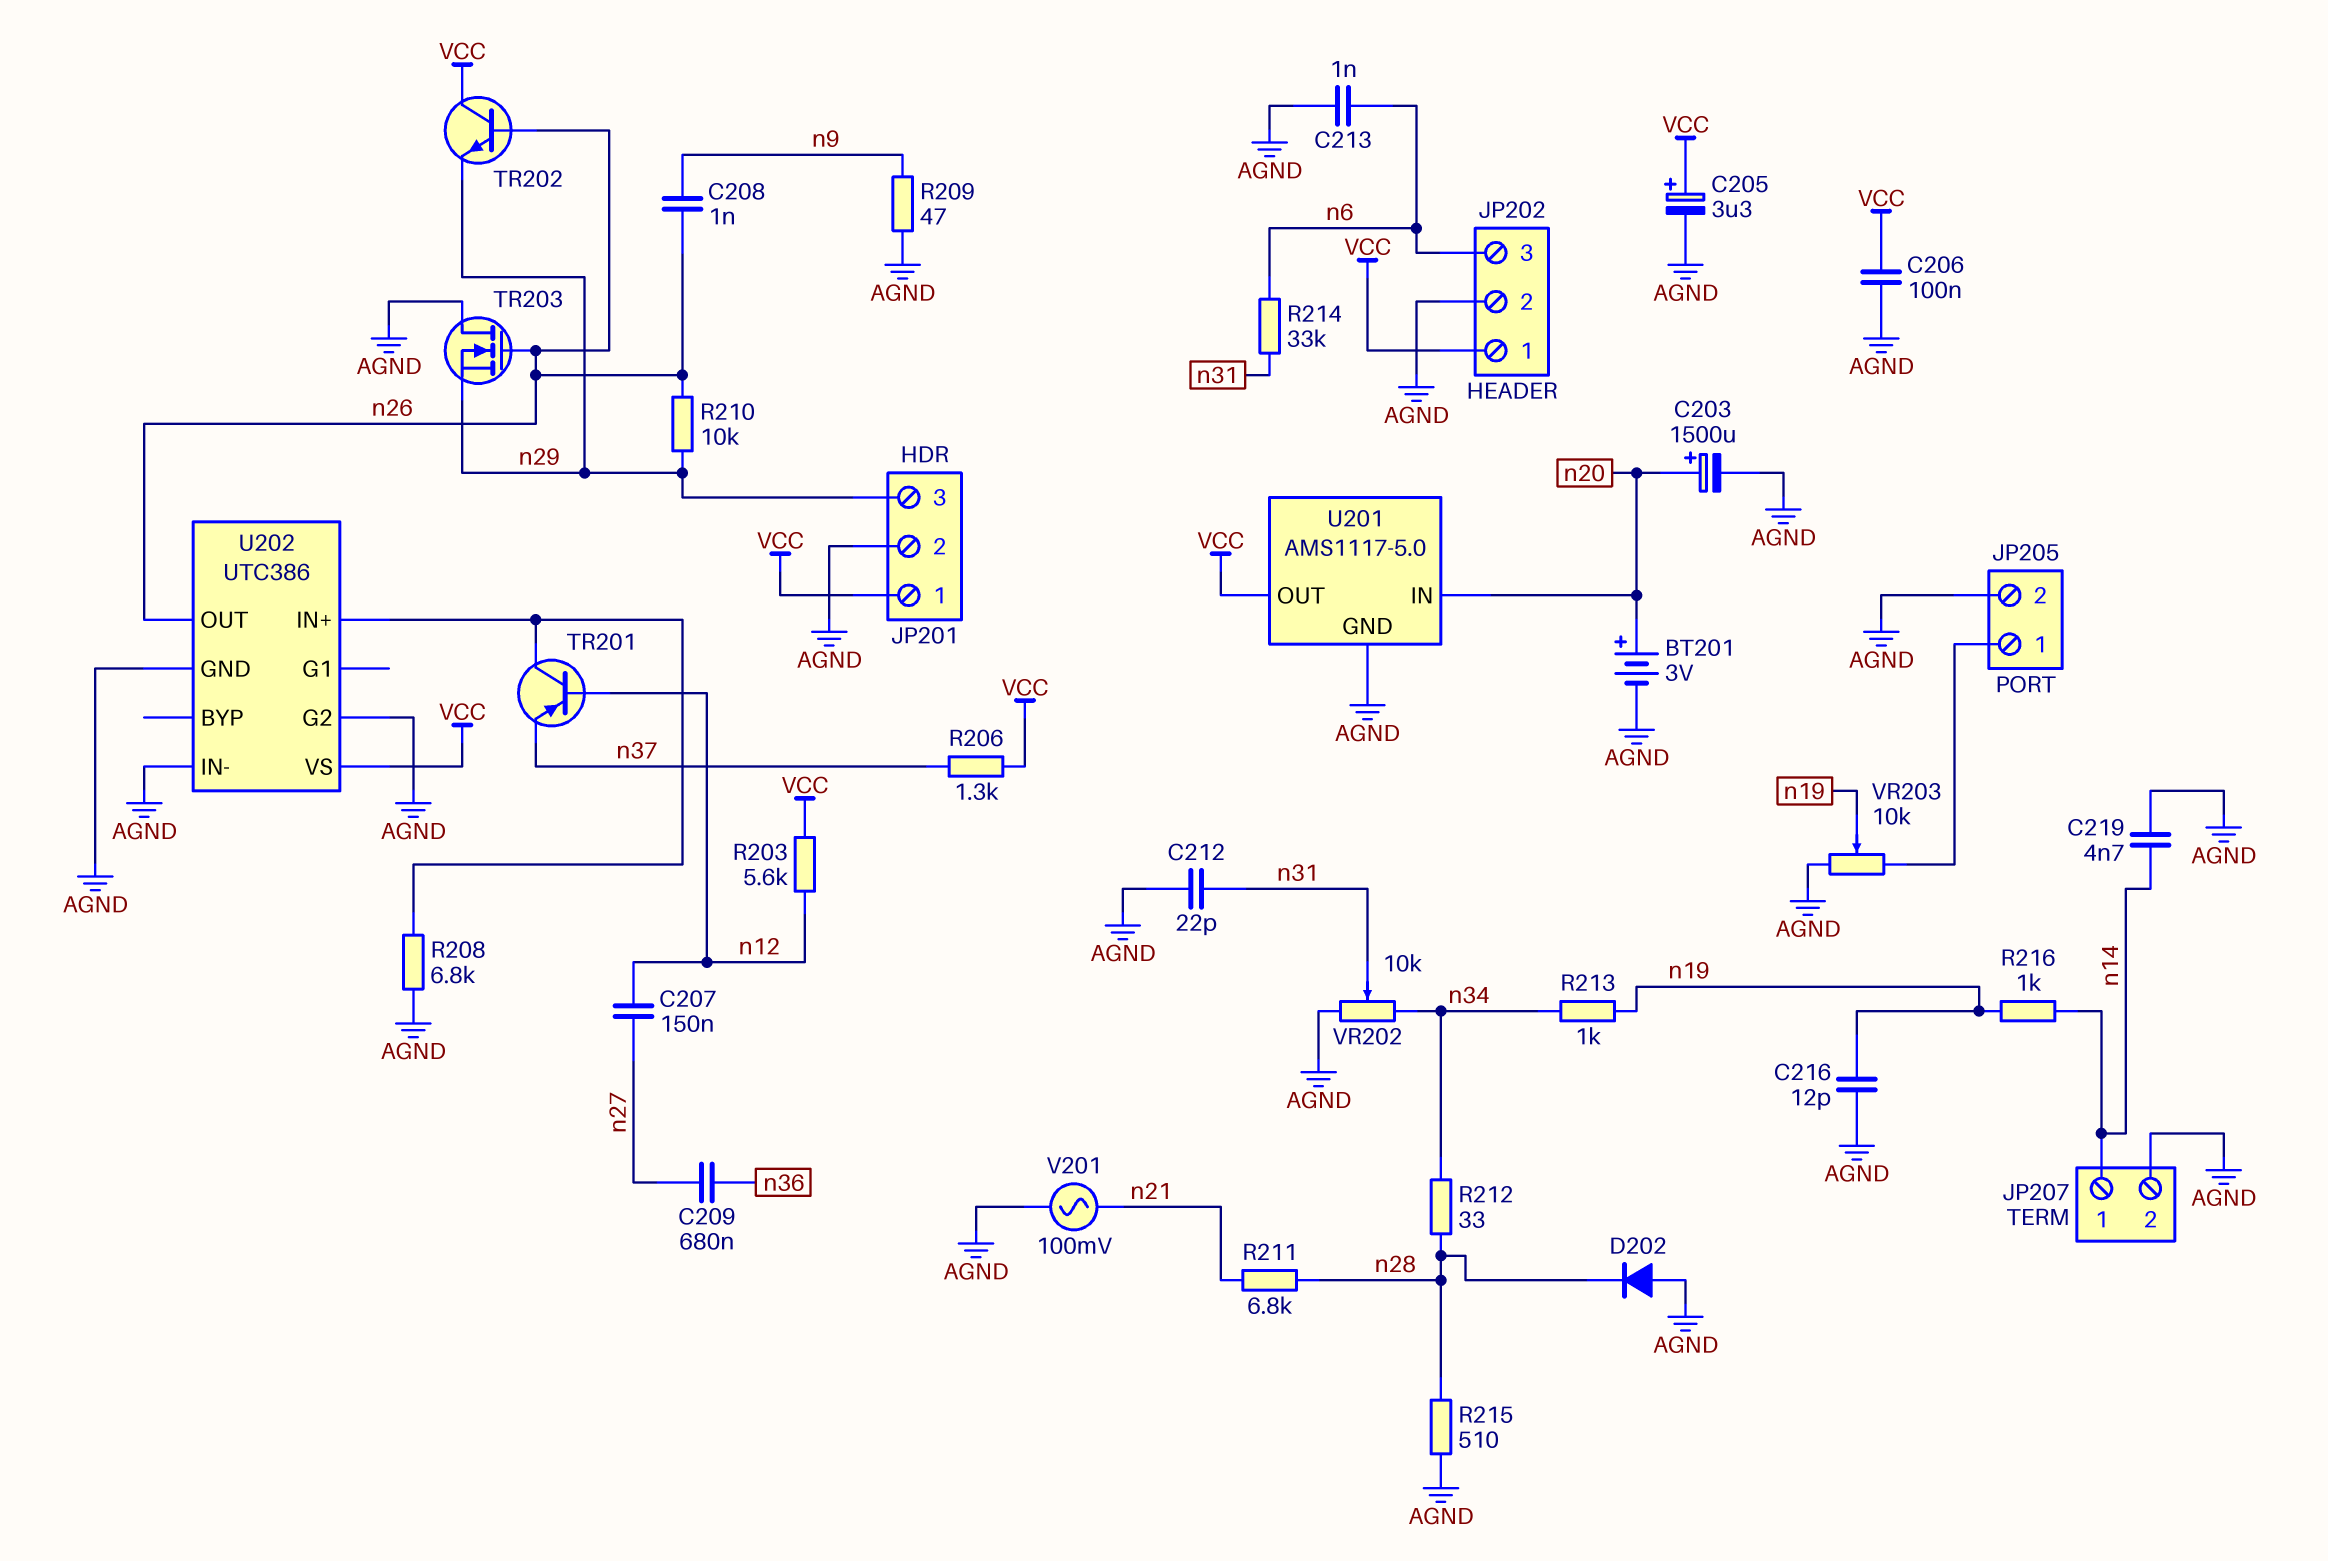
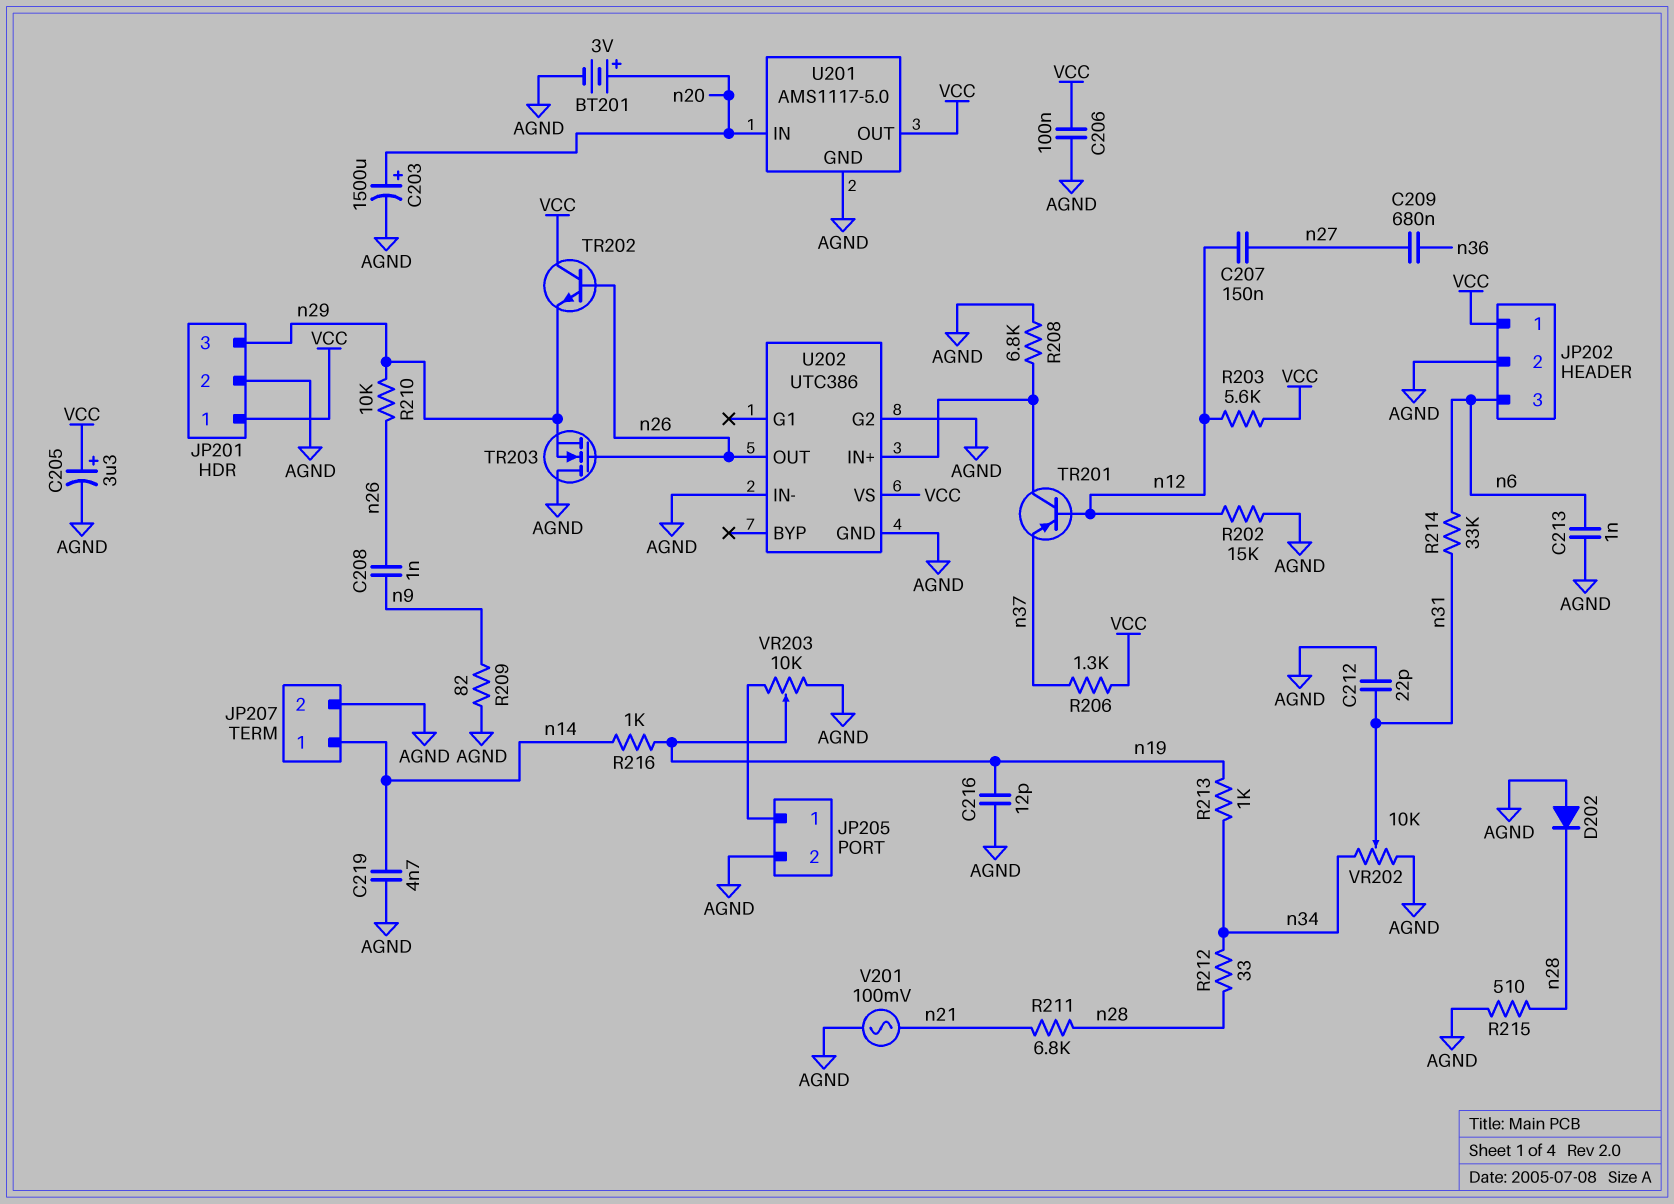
R202: none -> 15k (AGND, n12)
R209: 47 (AGND, n9) -> 82 (AGND, n9)

